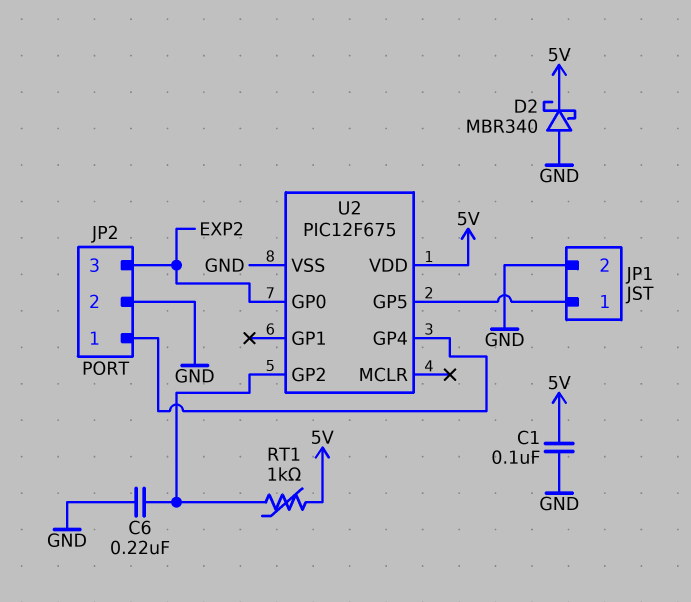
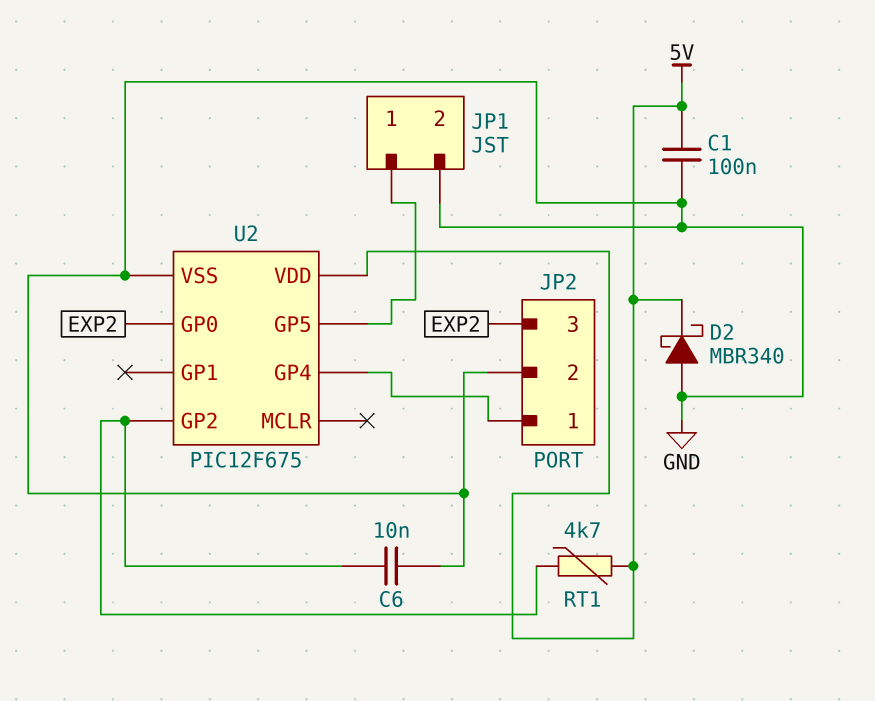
C6: 220nF (GND, U2/GP2) -> 10nF (GND, U2/GP2)
RT1: 1k (5V, U2/GP2) -> 4.7k (5V, U2/GP2)

